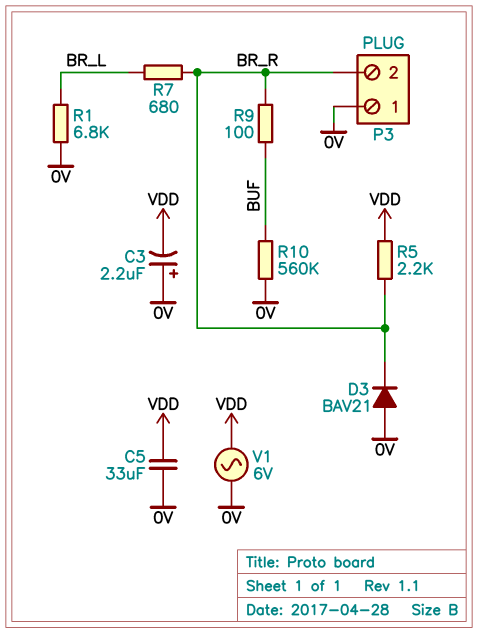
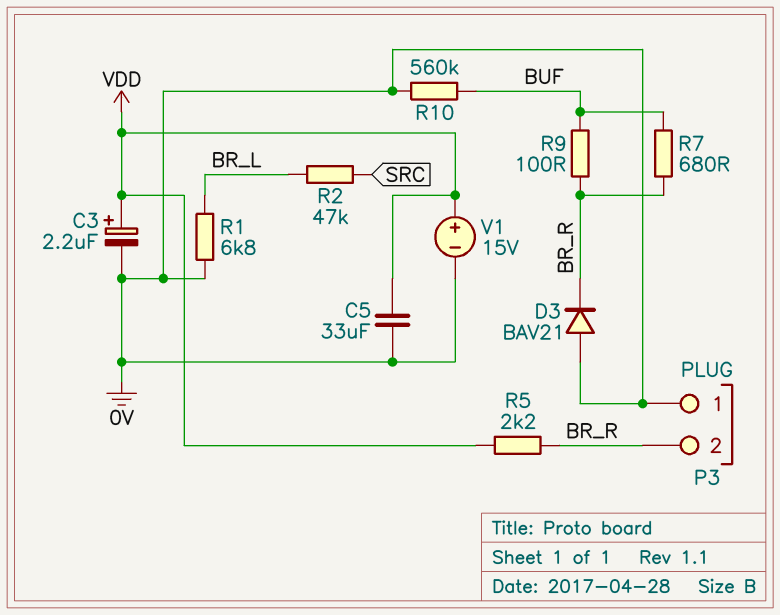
C3: 2.2uF (plus 0V, minus VDD) -> 2.2uF (plus VDD, minus 0V)
R2: none -> 47k (BR_L, SRC)
R7: 680 (BR_L, BR_R) -> 680 (BR_R, BUF)
V1: AC 6V (0V, VDD) -> 15V (plus VDD, minus 0V)

